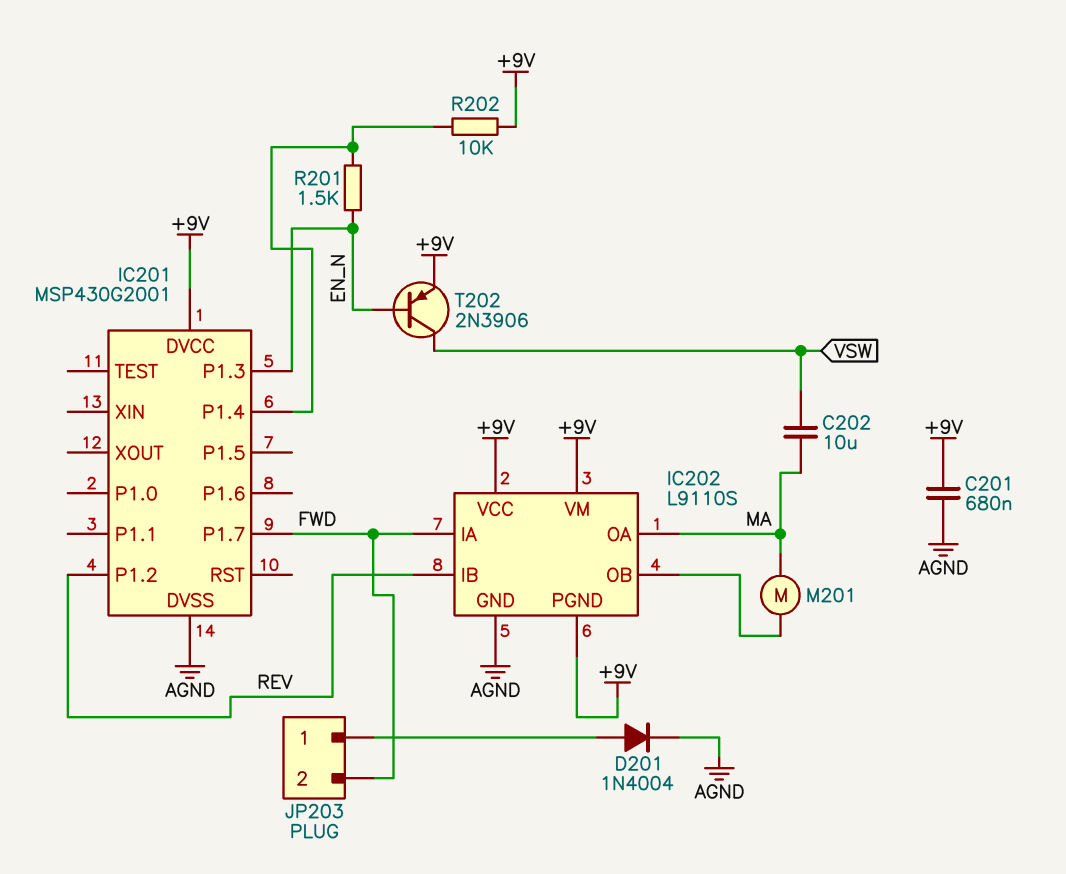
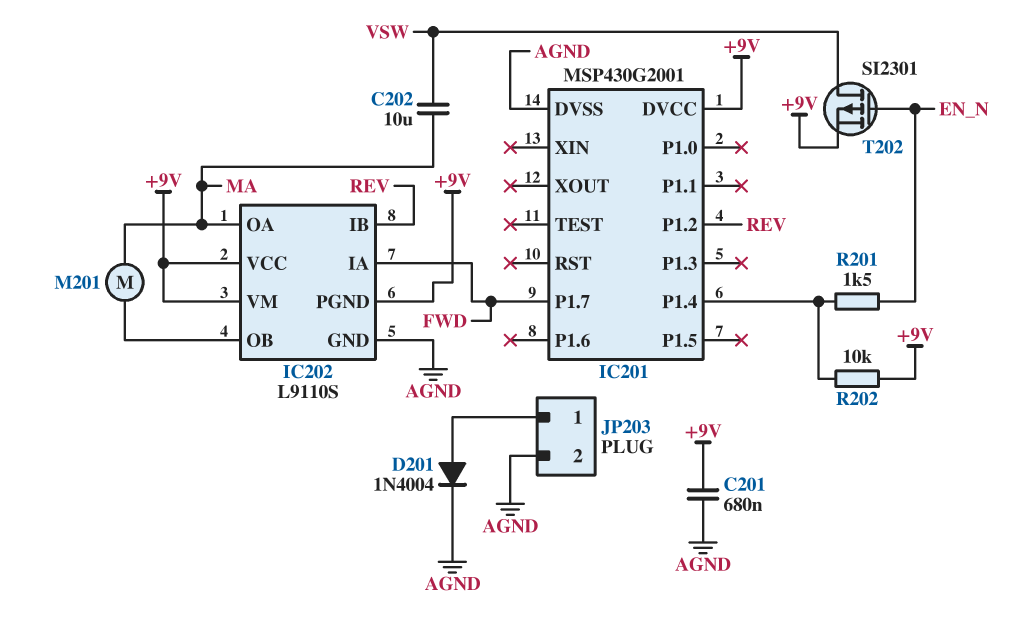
IC201 pin P1.3: EN_N -> none
JP203 pin 2: FWD -> AGND
T202: PNP 2N3906 (B EN_N, C VSW, E +9V) -> PMOS SI2301 (G EN_N, D VSW, S +9V)

